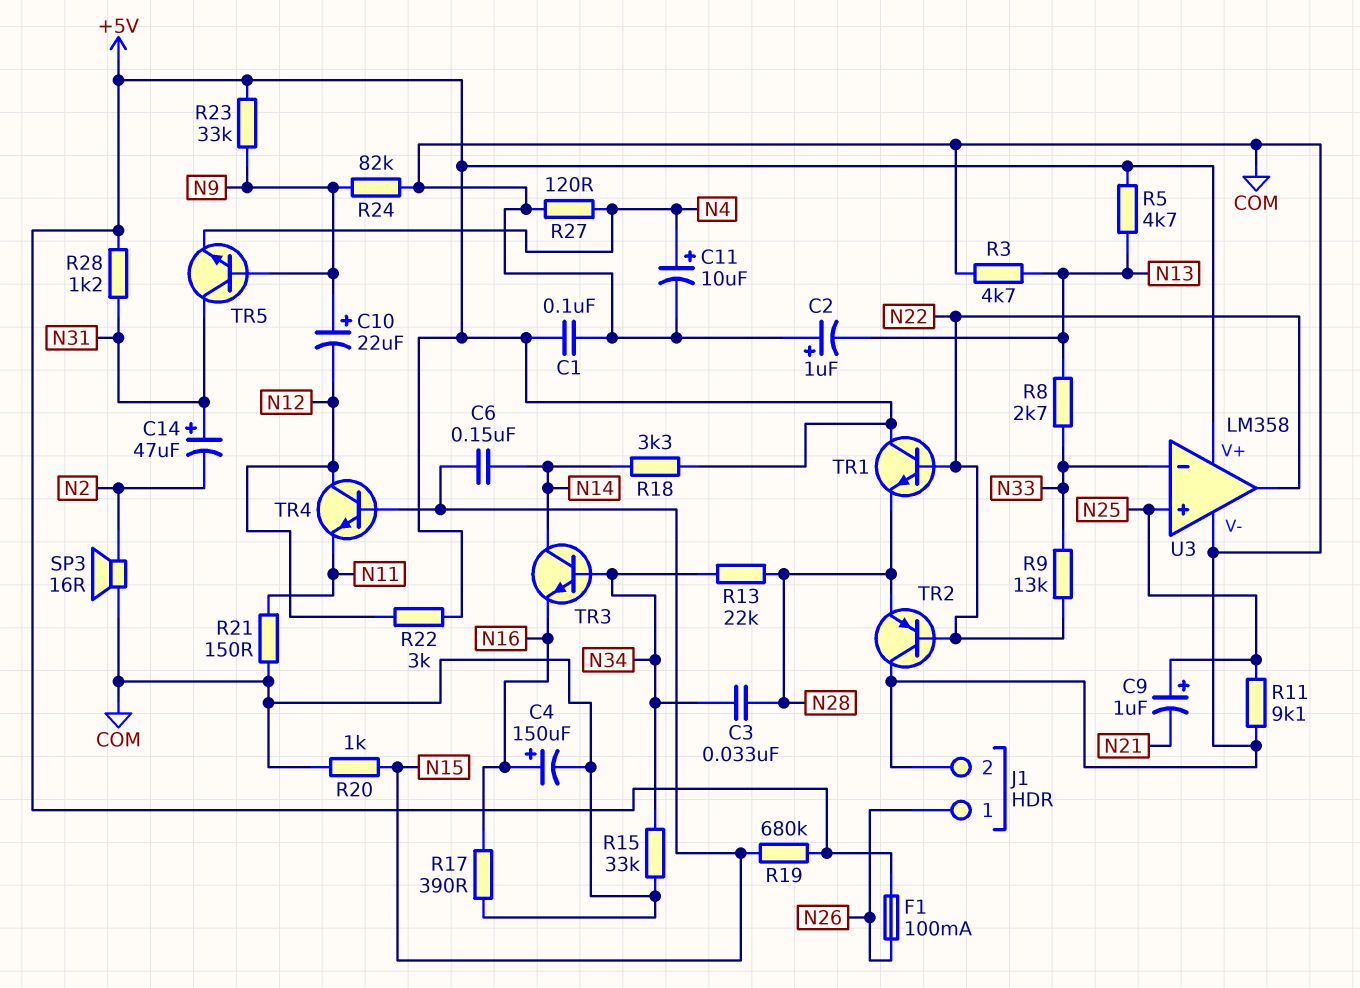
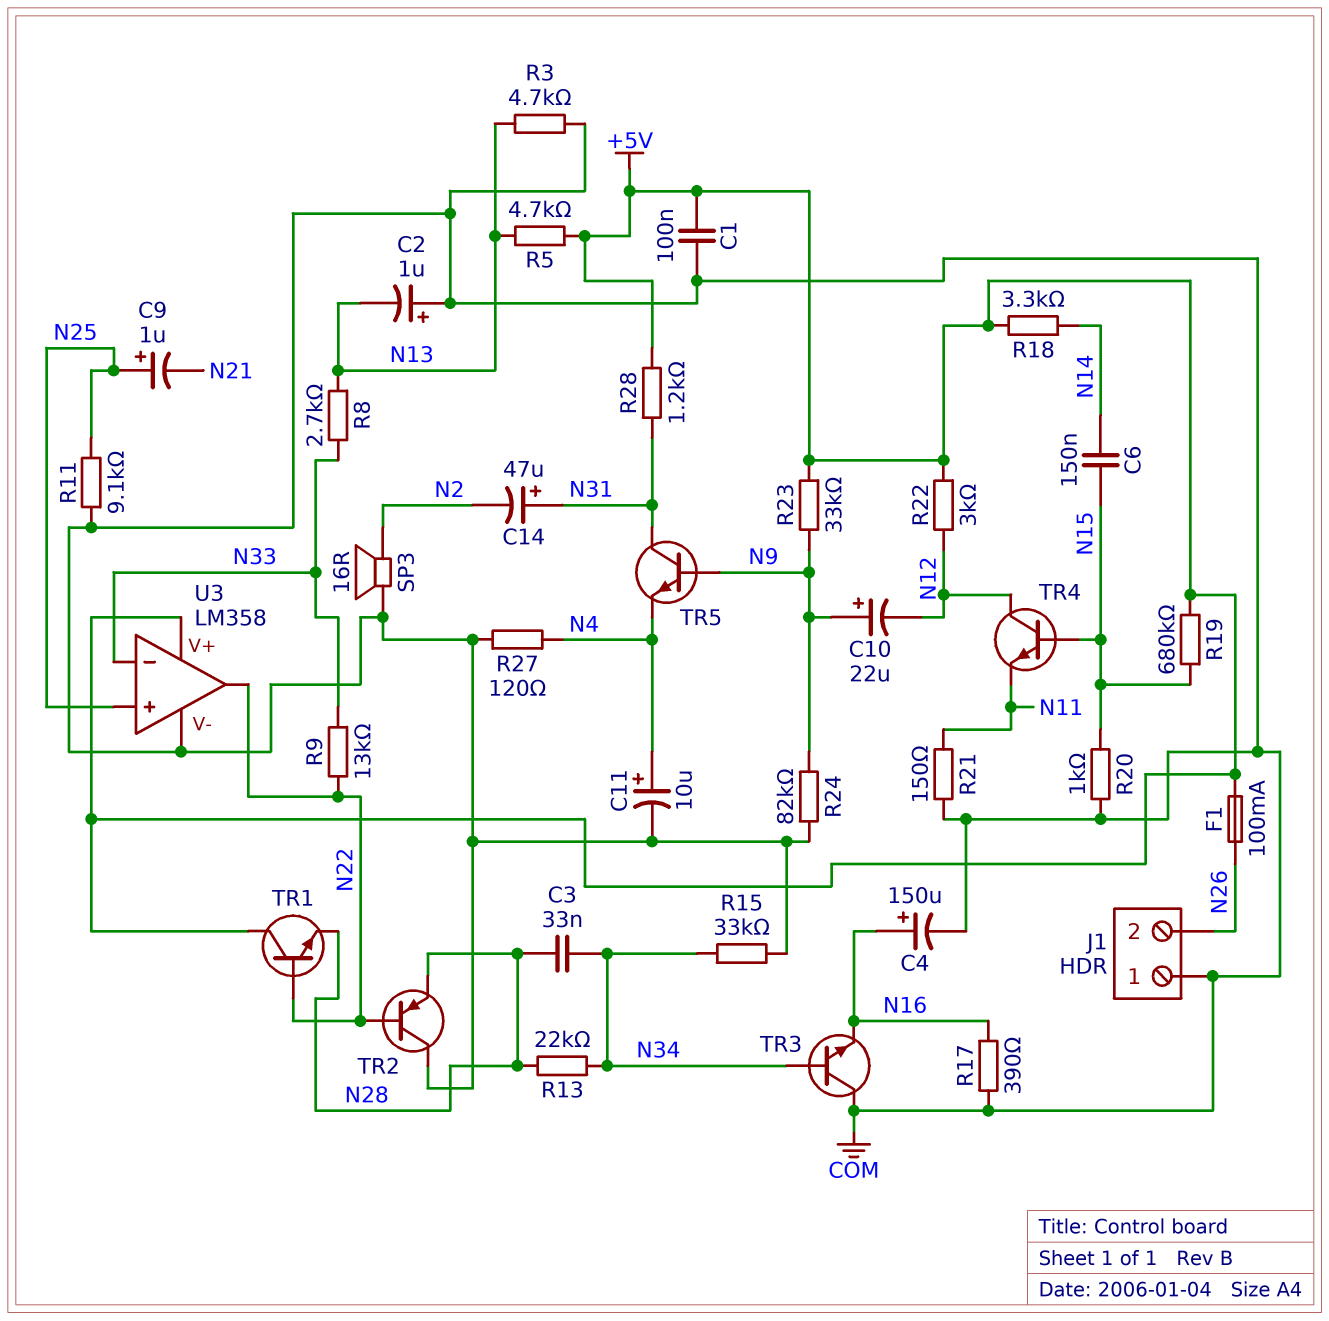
J1 pin 1: N26 -> COM
J1 pin 2: COM -> N26
TR3: NPN (B N34, C N14, E N16) -> NPN (B N34, C COM, E N16)

